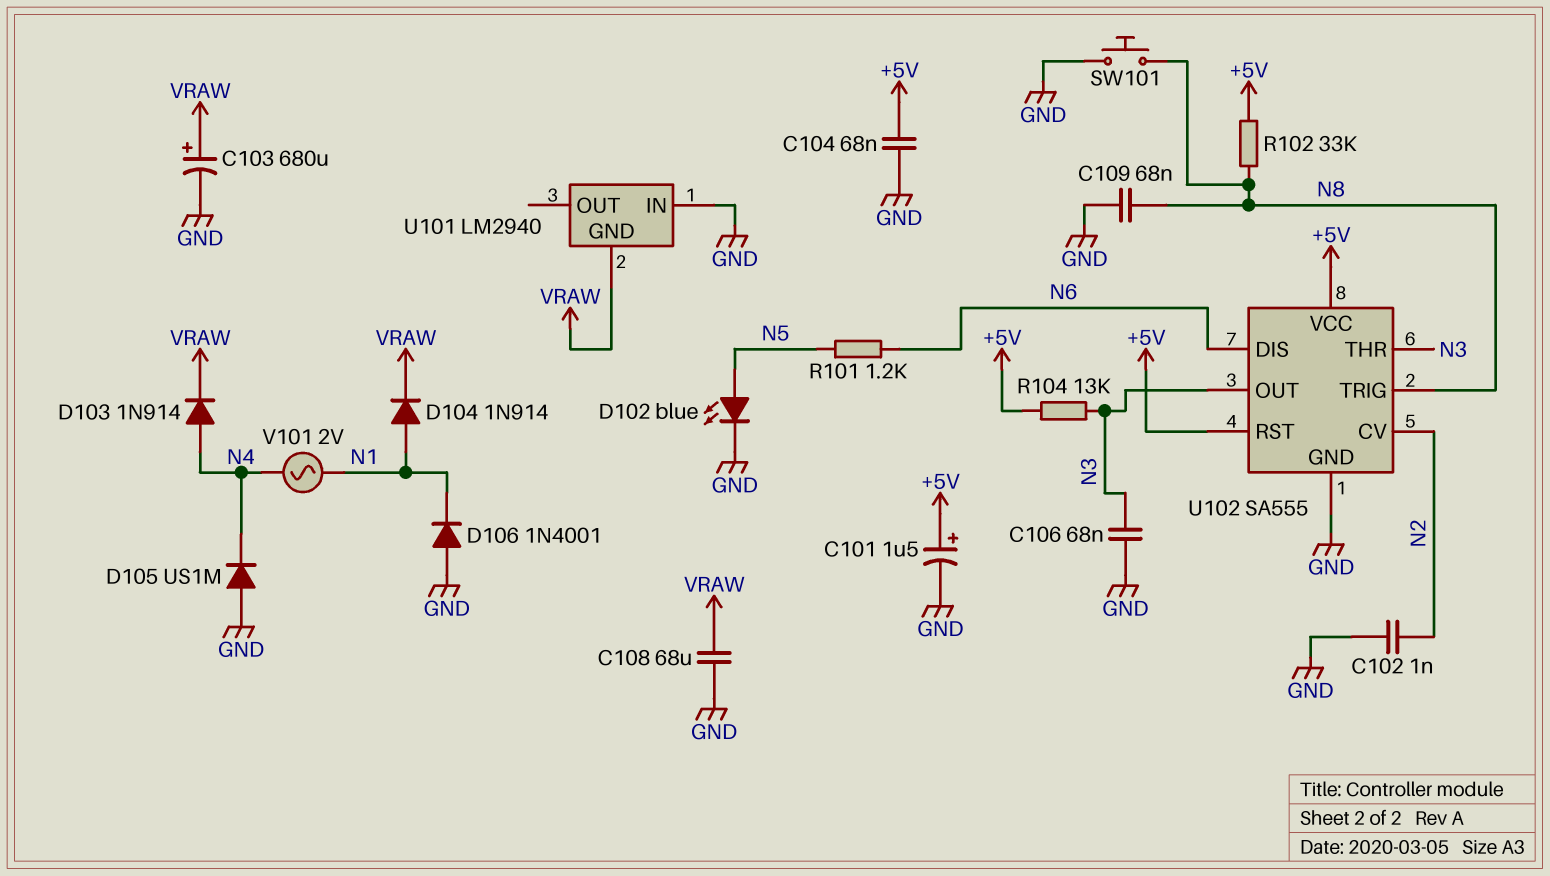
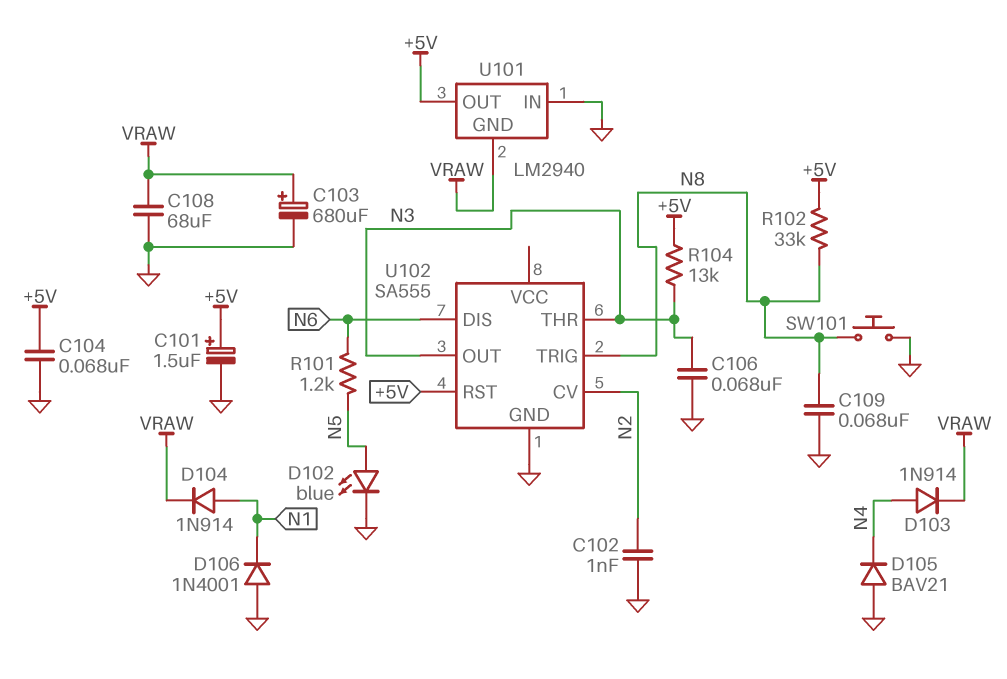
D105: diode US1M (A GND, K N4) -> diode BAV21 (A GND, K N4)
U101 pin OUT: none -> +5V
U102 pin VCC: +5V -> none
V101: AC 2V (N1, N4) -> none

